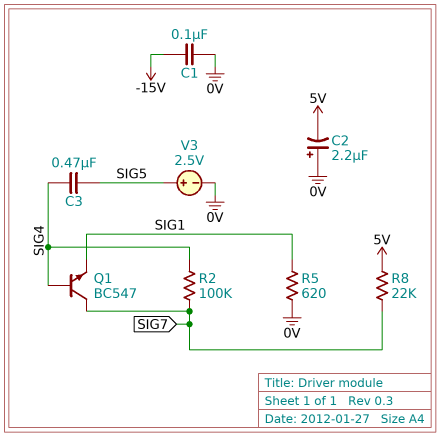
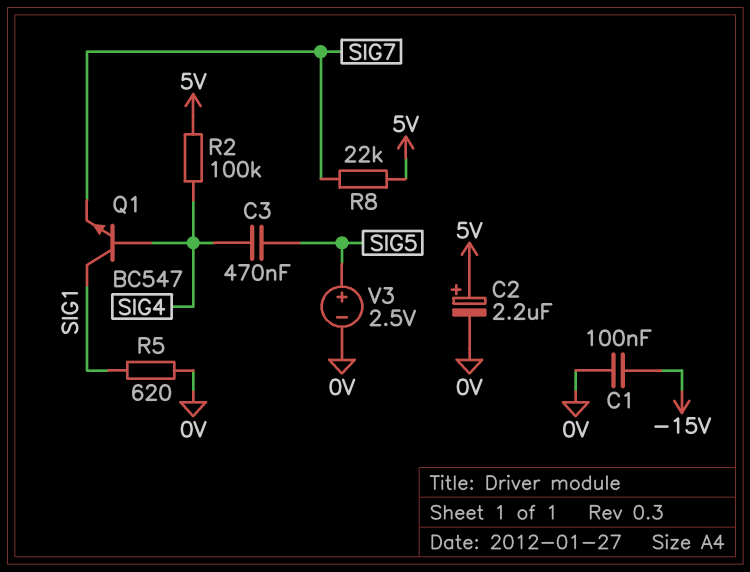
C2: 2.2uF (plus 0V, minus 5V) -> 2.2uF (plus 5V, minus 0V)
Q1: NPN BC547 (B SIG4, C SIG7, E SIG1) -> NPN BC547 (B SIG4, C SIG1, E SIG7)
R2: 100k (SIG4, SIG7) -> 100k (5V, SIG4)

